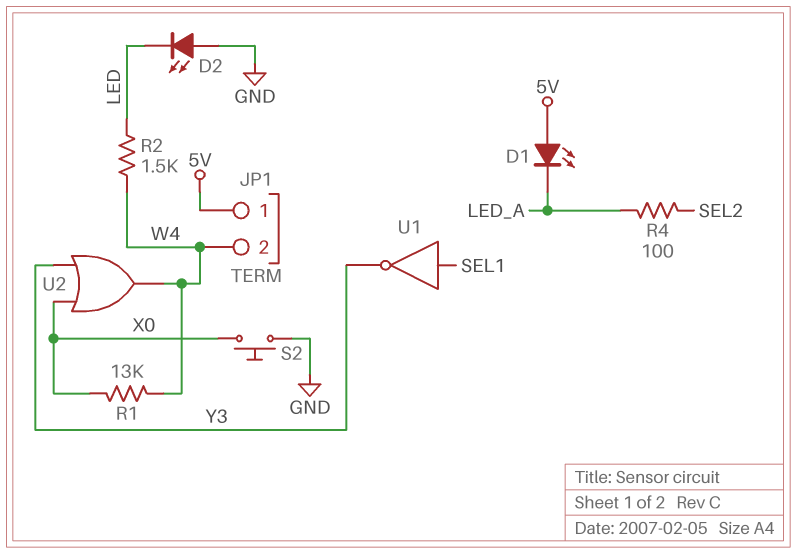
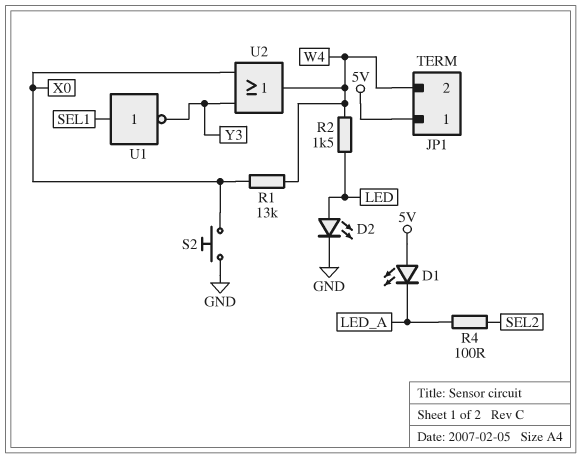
D2: LED (A GND, K LED) -> LED (A LED, K GND)

